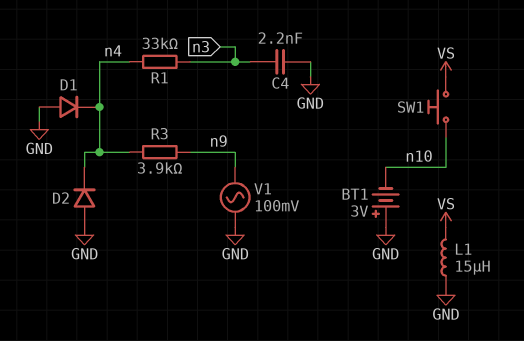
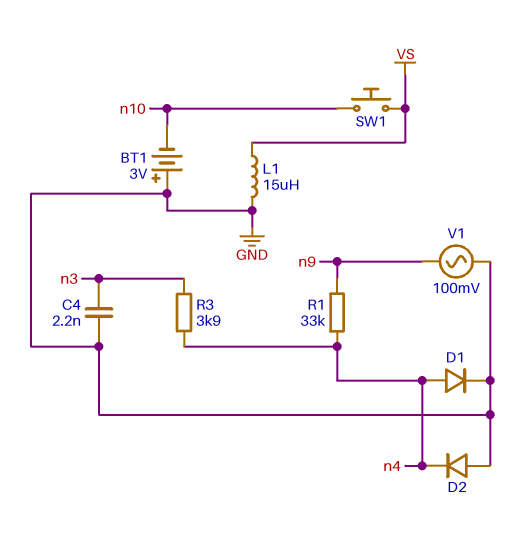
D1: diode (A GND, K n4) -> diode (A n4, K GND)
R1: 33k (n3, n4) -> 33k (n4, n9)
R3: 3.9k (n4, n9) -> 3.9k (n3, n4)

